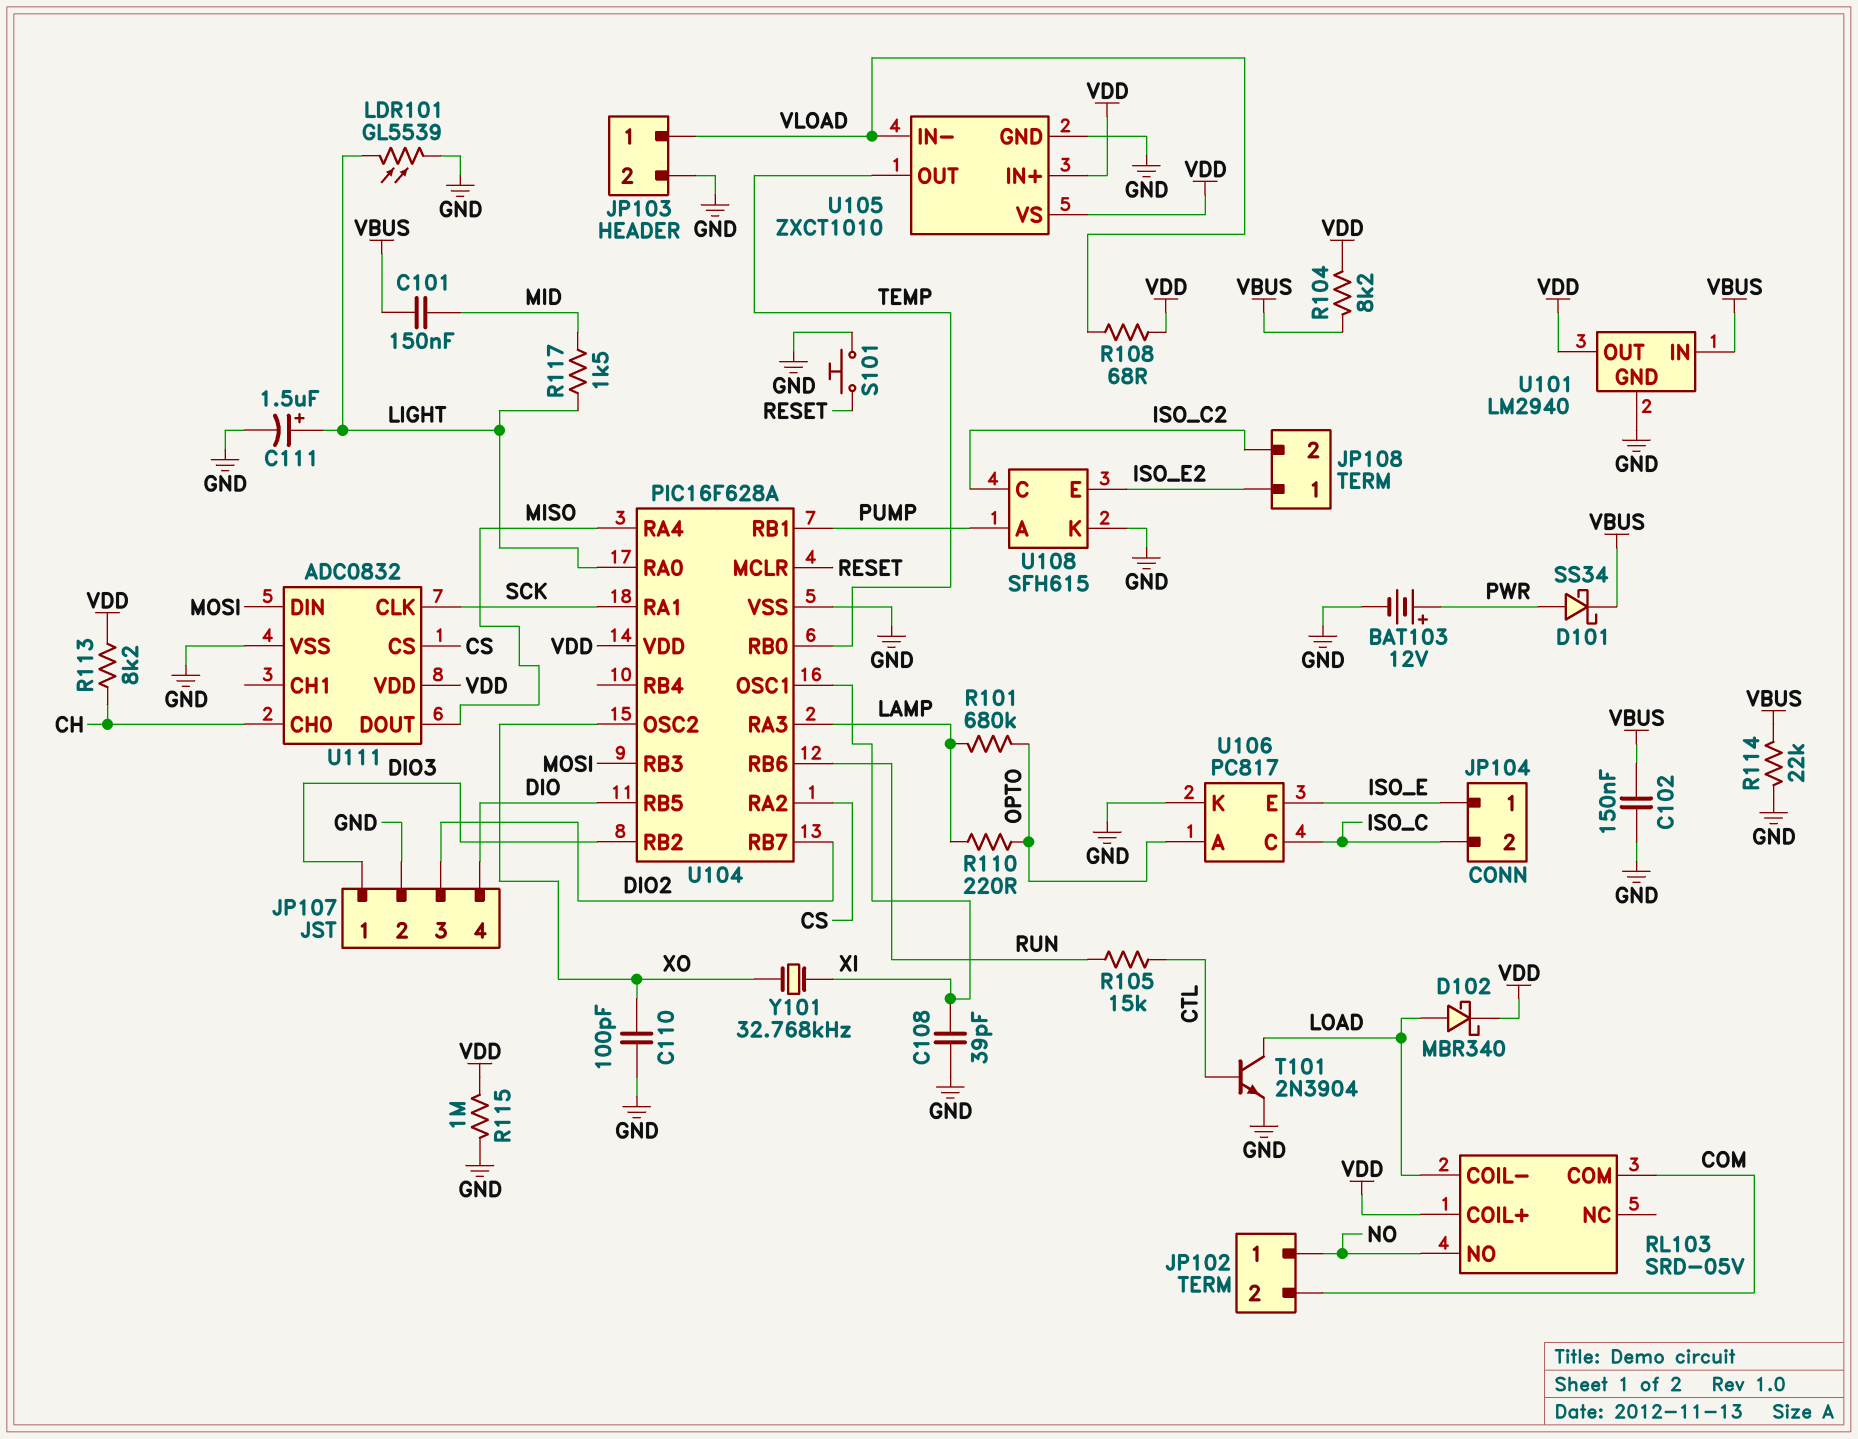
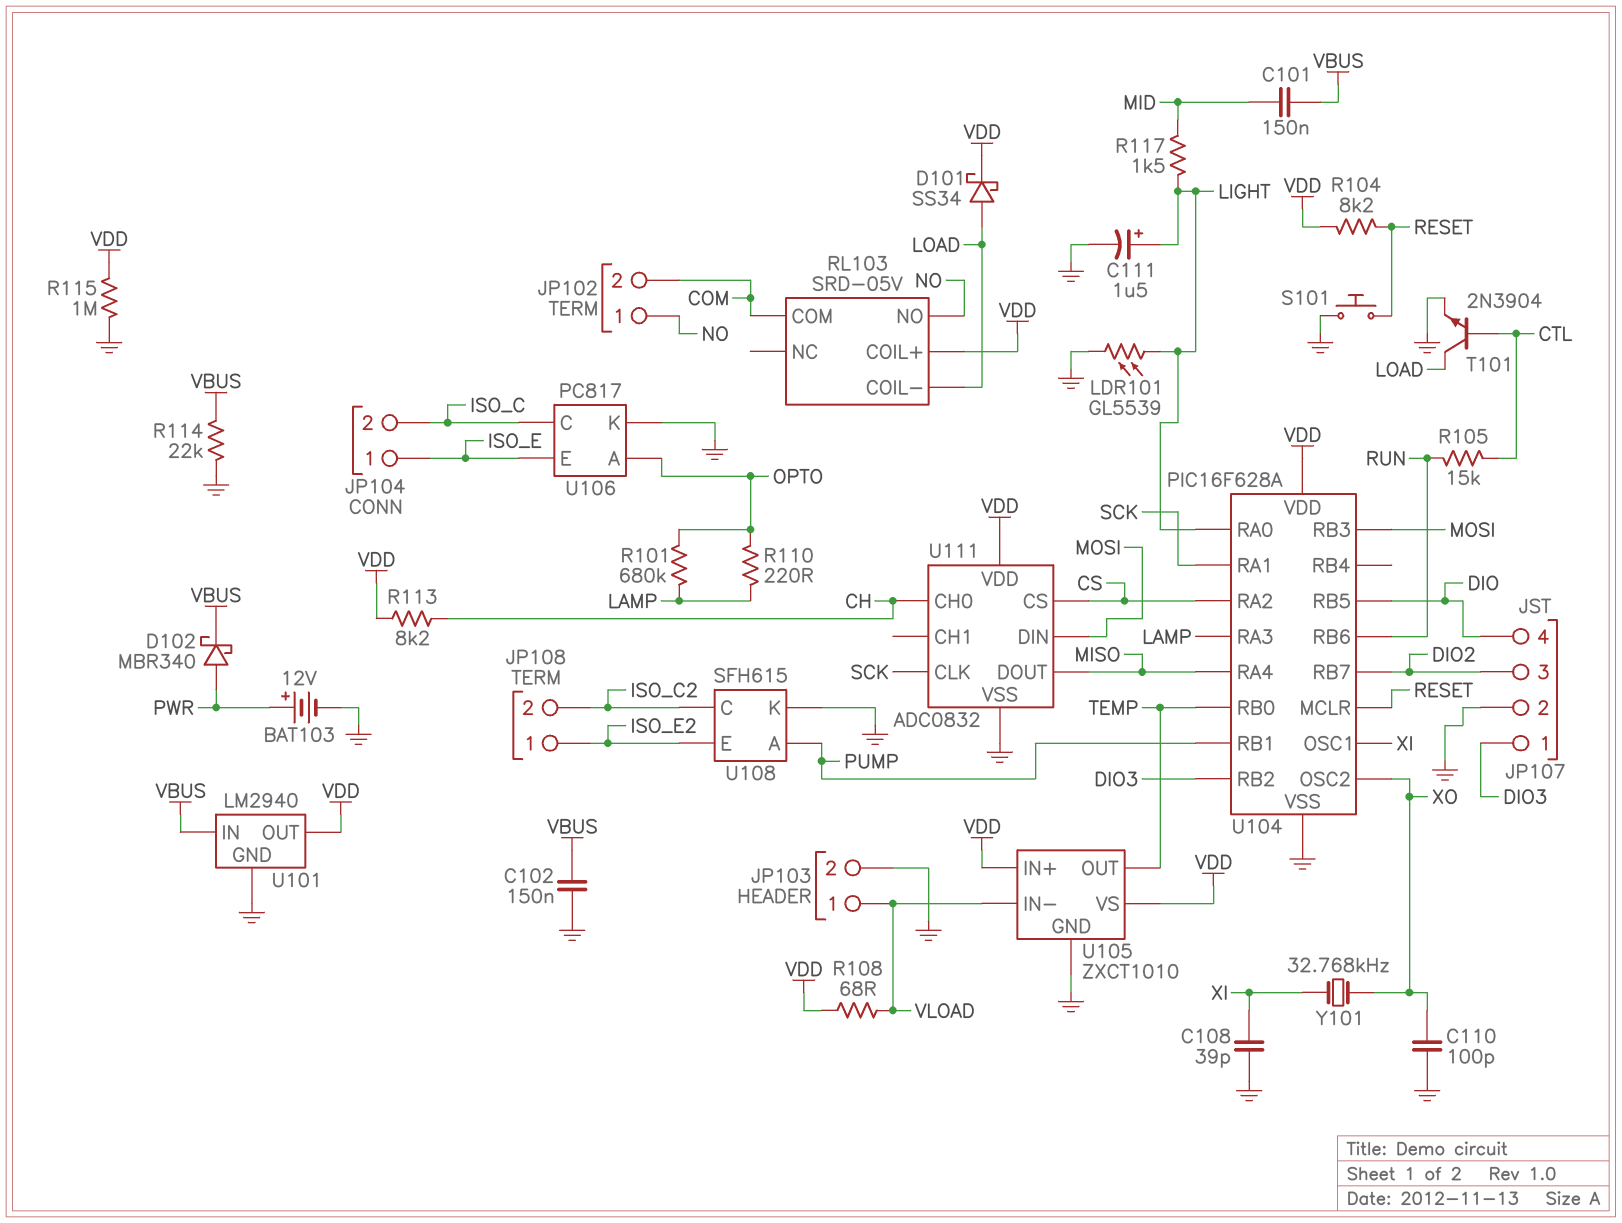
D101: schottky SS34 (A PWR, K VBUS) -> schottky SS34 (A LOAD, K VDD)
D102: schottky MBR340 (A LOAD, K VDD) -> schottky MBR340 (A PWR, K VBUS)
R104: 8.2k (VBUS, VDD) -> 8.2k (RESET, VDD)

